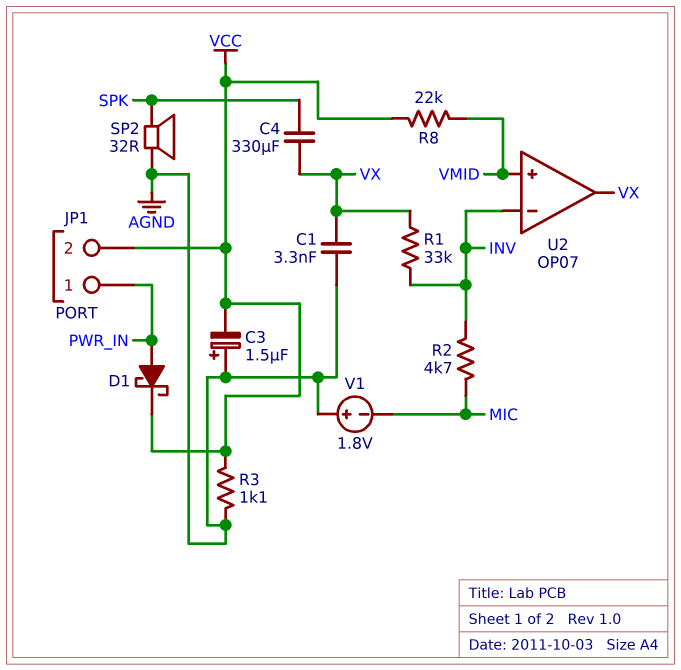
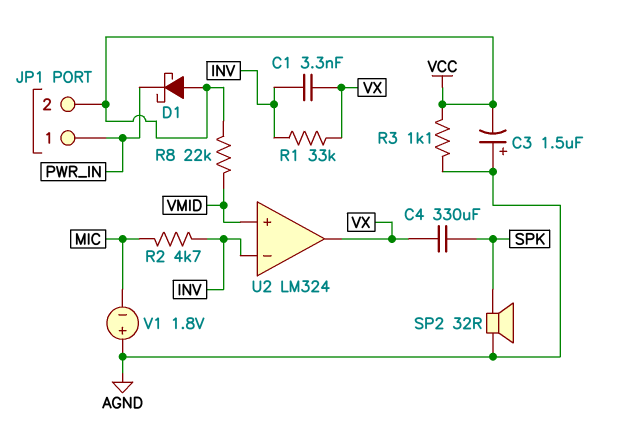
C1: 3.3nF (AGND, VX) -> 3.3nF (INV, VX)
D1: schottky (A PWR_IN, K VCC) -> schottky (A VCC, K PWR_IN)
U2: OP07 -> LM324

